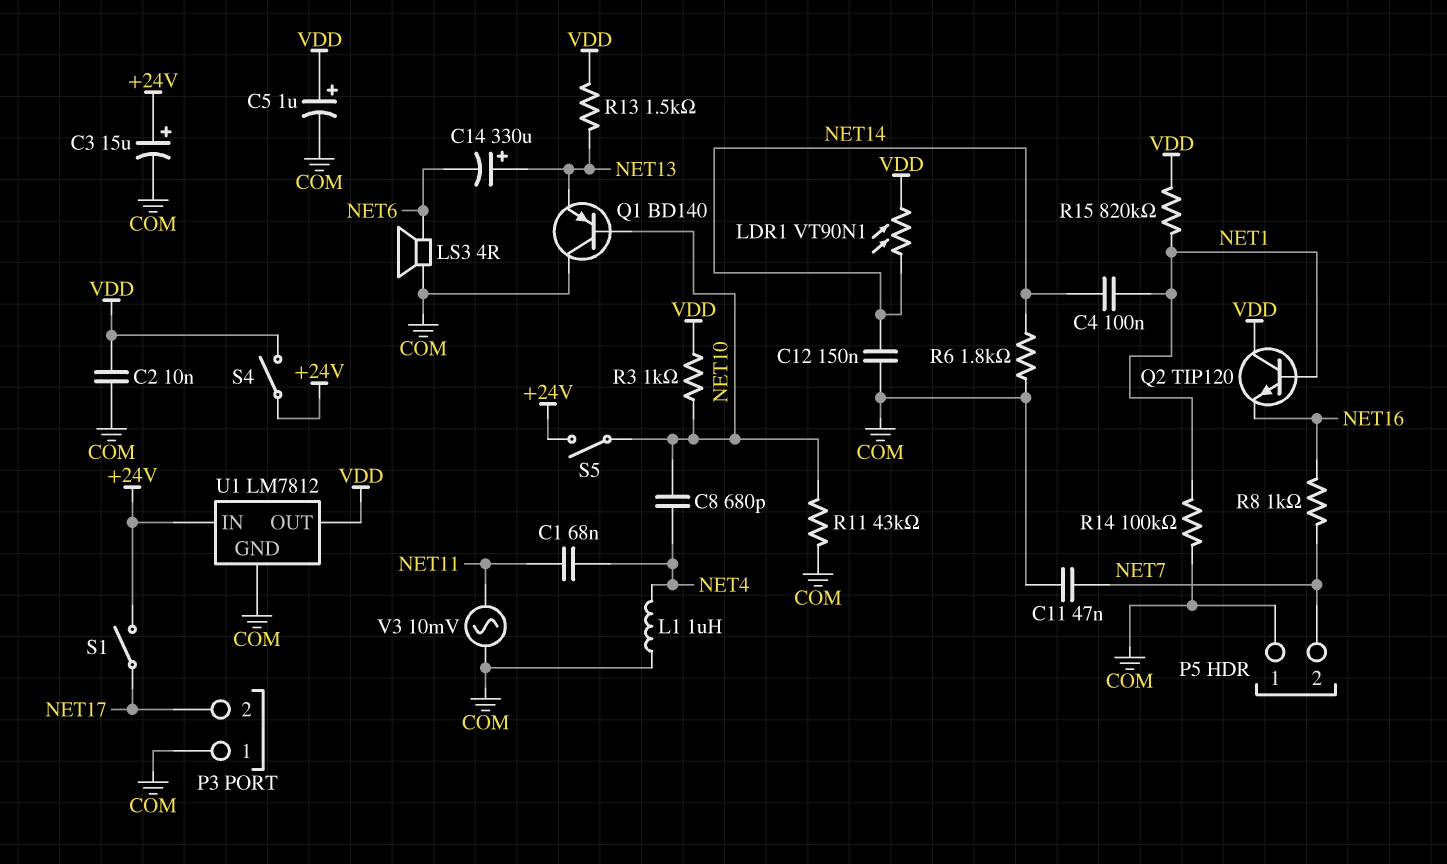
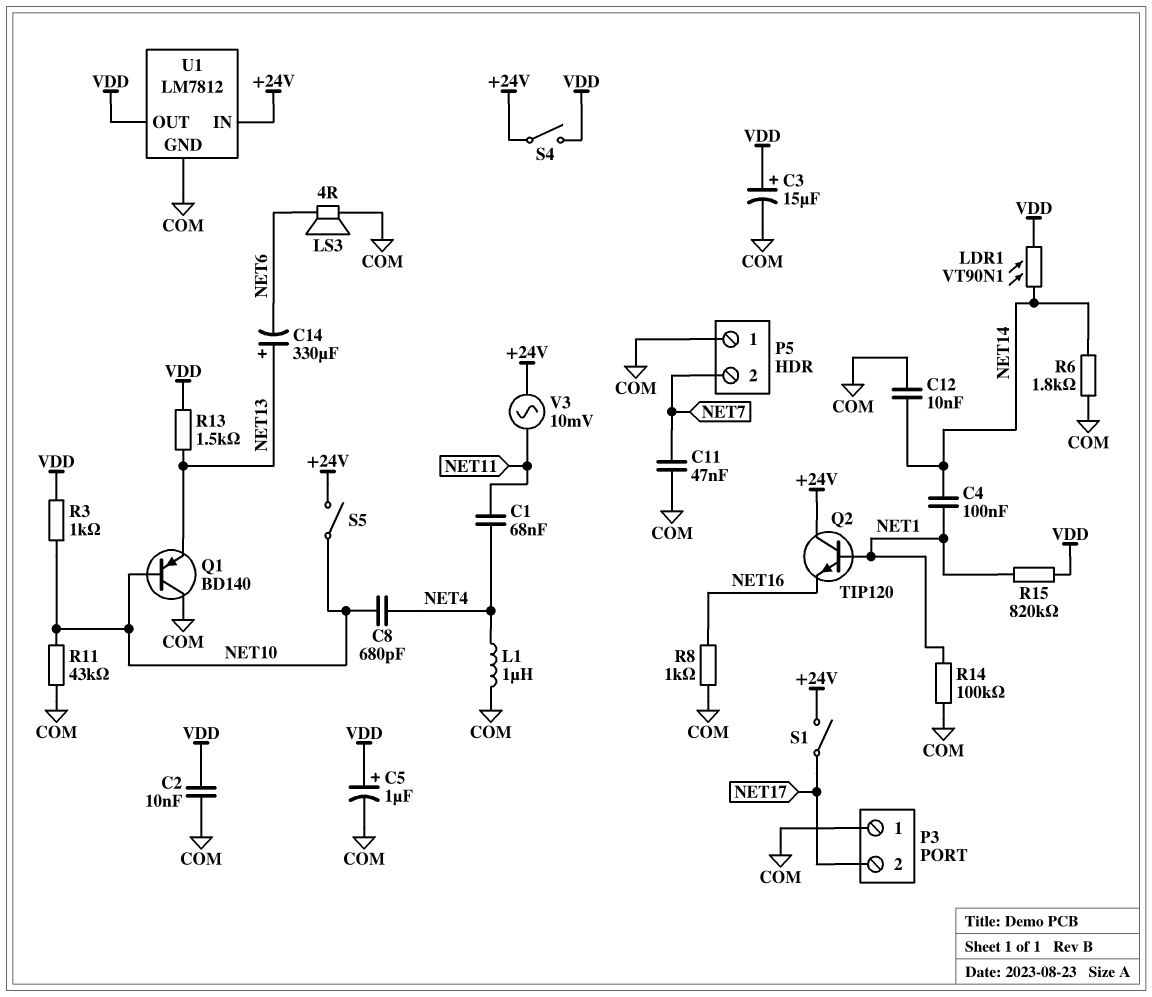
C3: 15uF (plus +24V, minus COM) -> 15uF (plus VDD, minus COM)
C12: 150nF (COM, NET14) -> 10nF (COM, NET14)
Q2: NPN TIP120 (B NET1, C VDD, E NET16) -> NPN TIP120 (B NET1, C +24V, E NET16)
R8: 1k (NET7, NET16) -> 1k (COM, NET16)
V3: AC 10mV (COM, NET11) -> AC 10mV (+24V, NET11)

